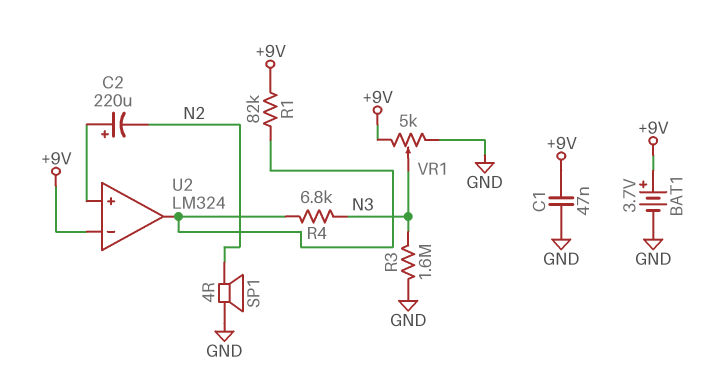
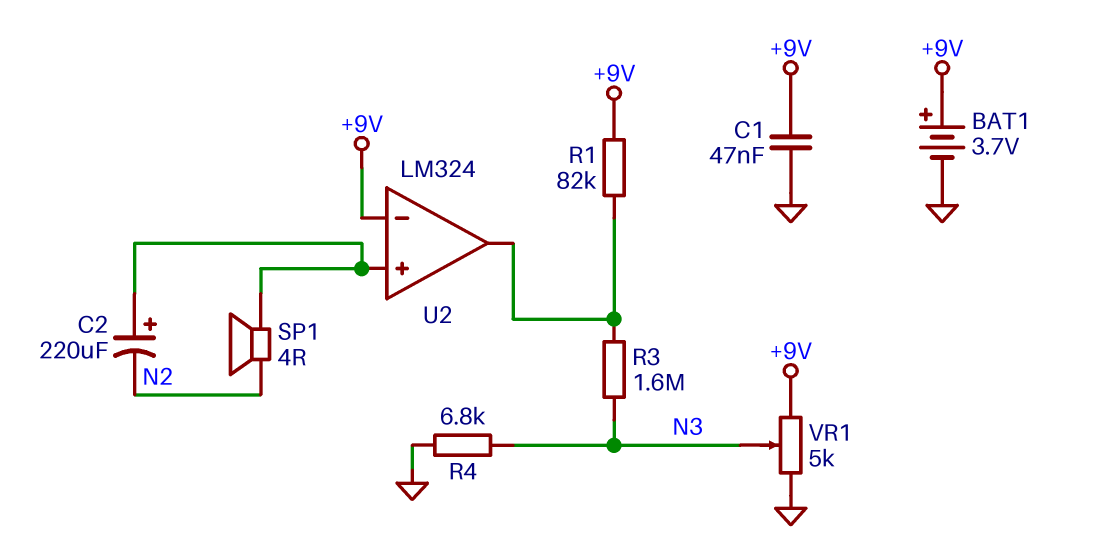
R3: 1.6M (GND, N3) -> 1.6M (N3, U2/out)
R4: 6.8k (N3, U2/out) -> 6.8k (GND, N3)
SP1: speaker 4R (GND, N2) -> speaker 4R (N2, U2/in+)

